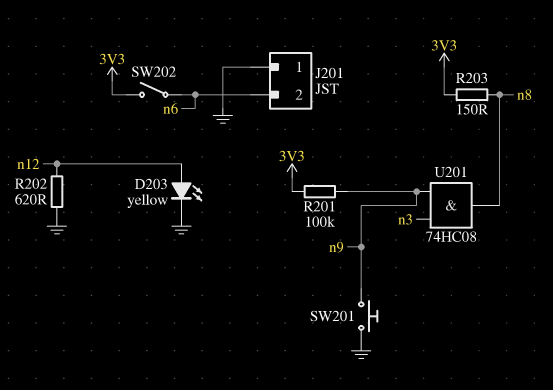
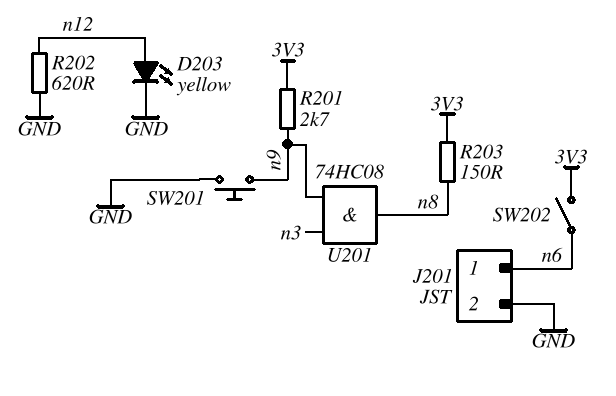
J201 pin 1: GND -> n6
J201 pin 2: n6 -> GND
R201: 100k (3V3, n9) -> 2.7k (3V3, n9)

